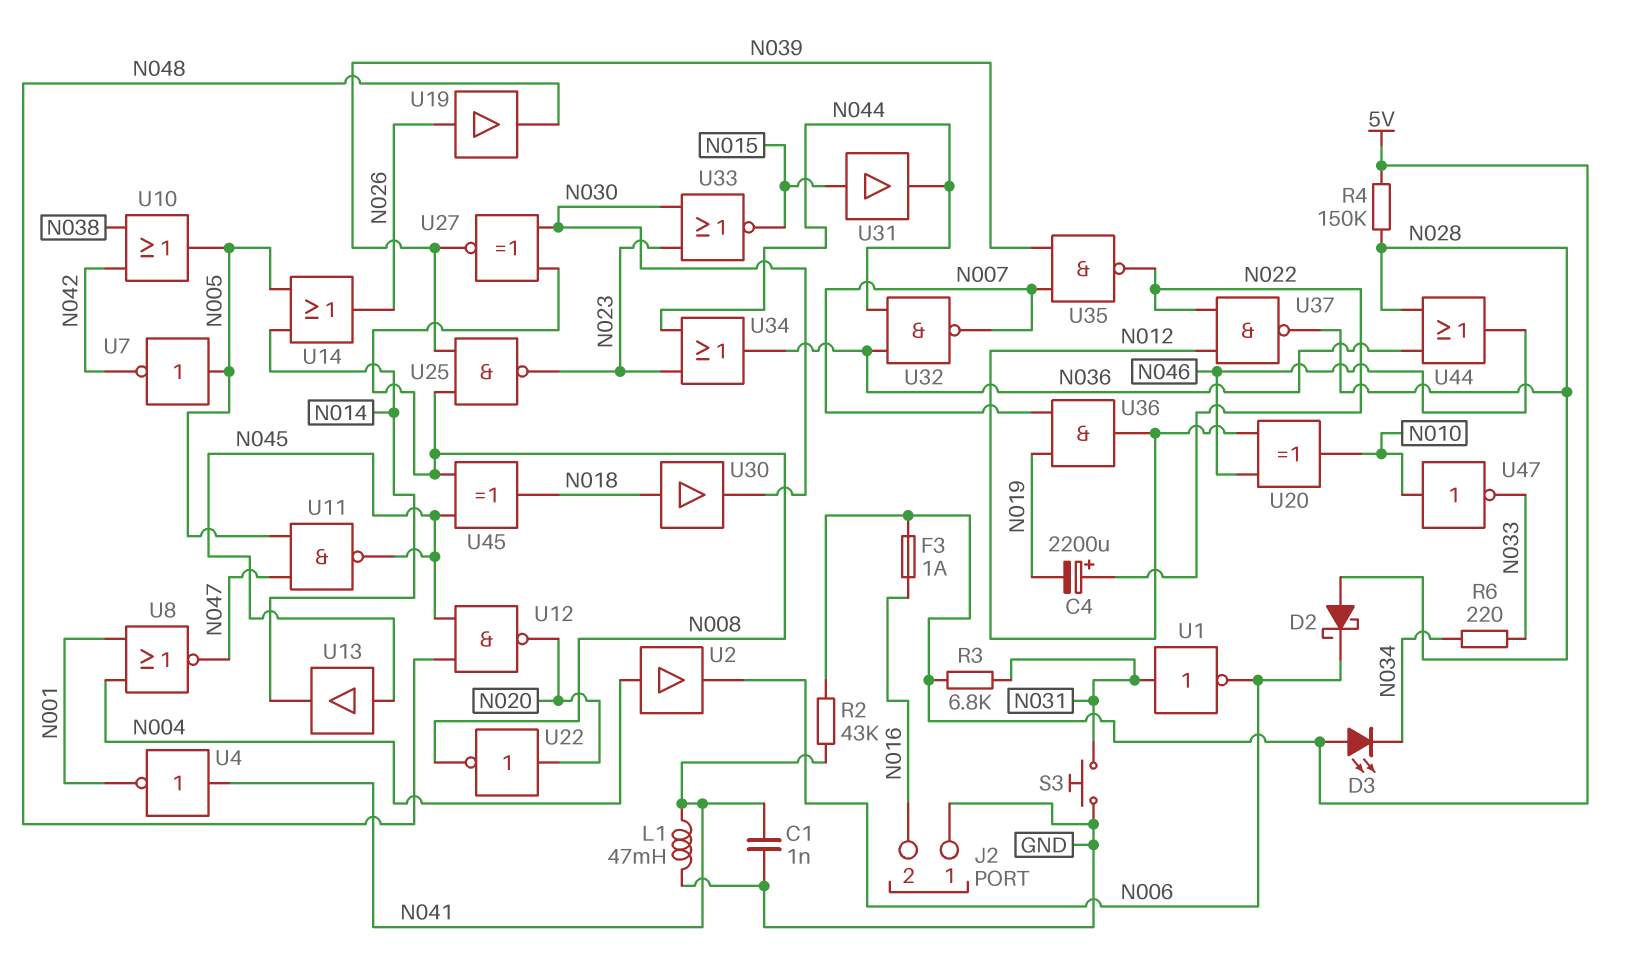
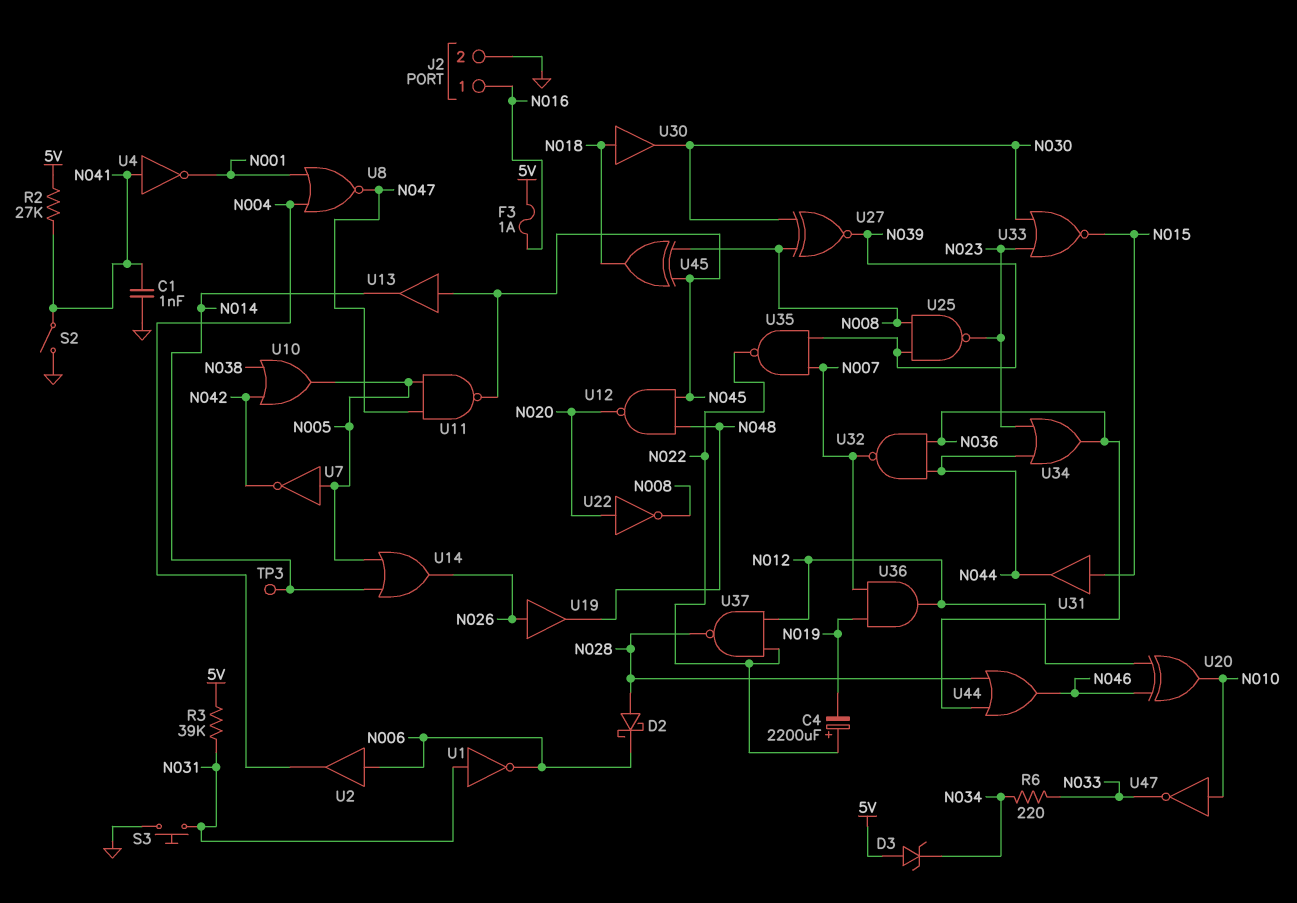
D3: LED (A 5V, K N034) -> zener (A 5V, K N034)
J2 pin 1: GND -> N016
J2 pin 2: N016 -> GND
L1: 47mH (GND, N041) -> none
R2: 43k (5V, N041) -> 27k (5V, N041)
R3: 6.8k (5V, N031) -> 39k (5V, N031)
R4: 150k (5V, N028) -> none
S2: none -> switch (GND, N041)
TP3: none -> test point (N014)
U2: buffer (in N004, out N006) -> buffer (in N006, out N004)

